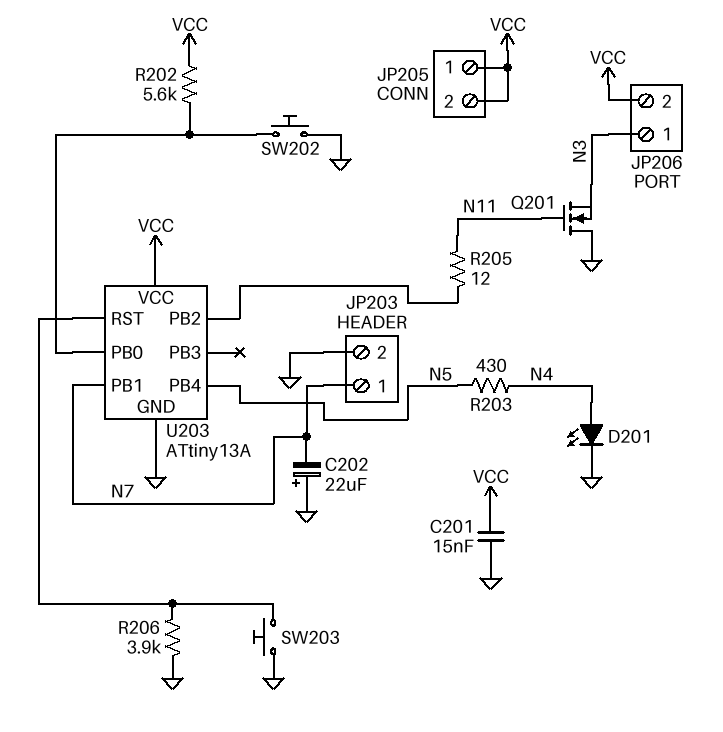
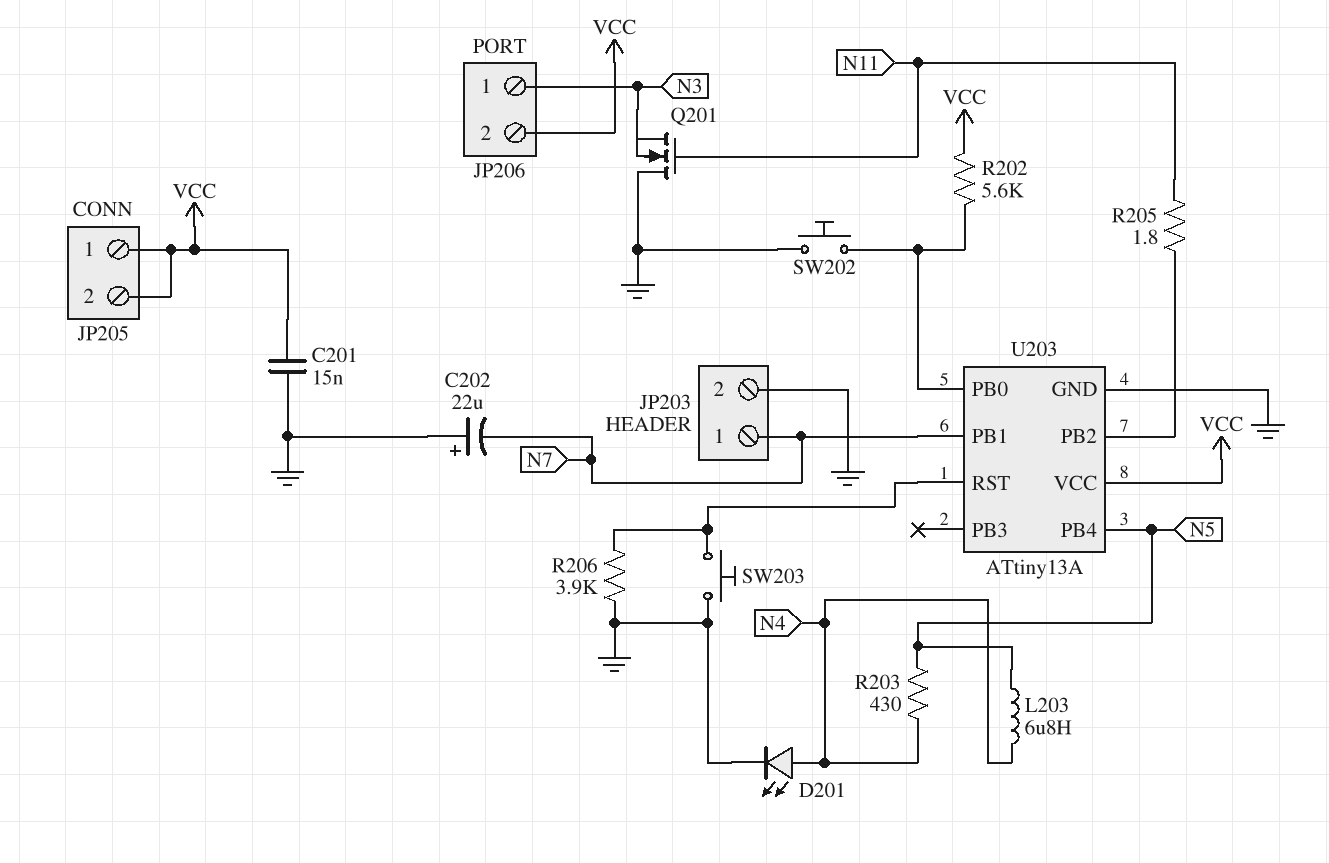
L203: none -> 6.8uH (N4, N5)
R205: 12 (N11, U203/PB2) -> 1.8 (N11, U203/PB2)

